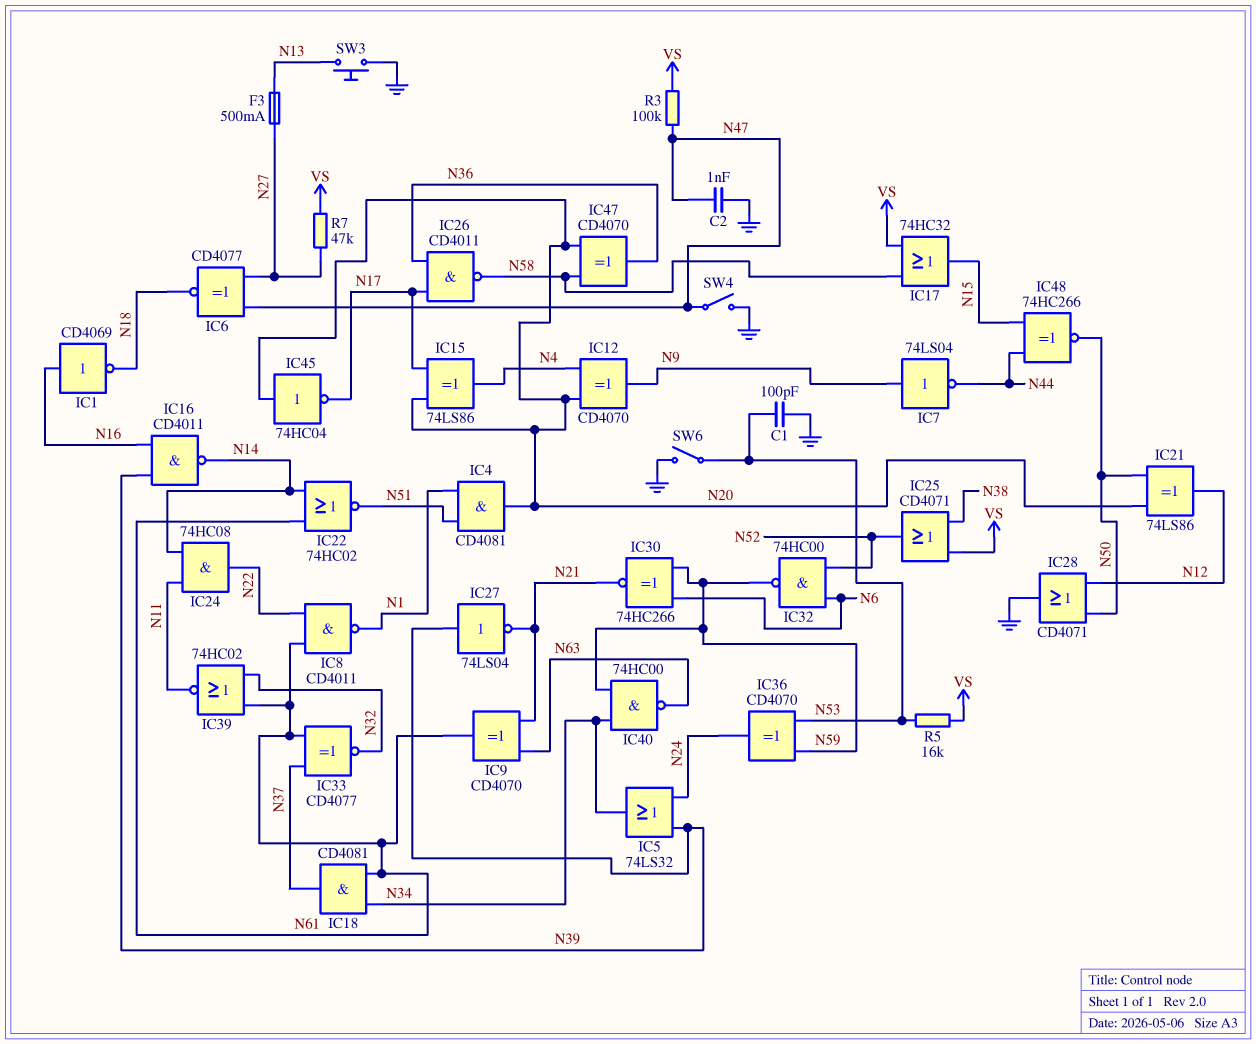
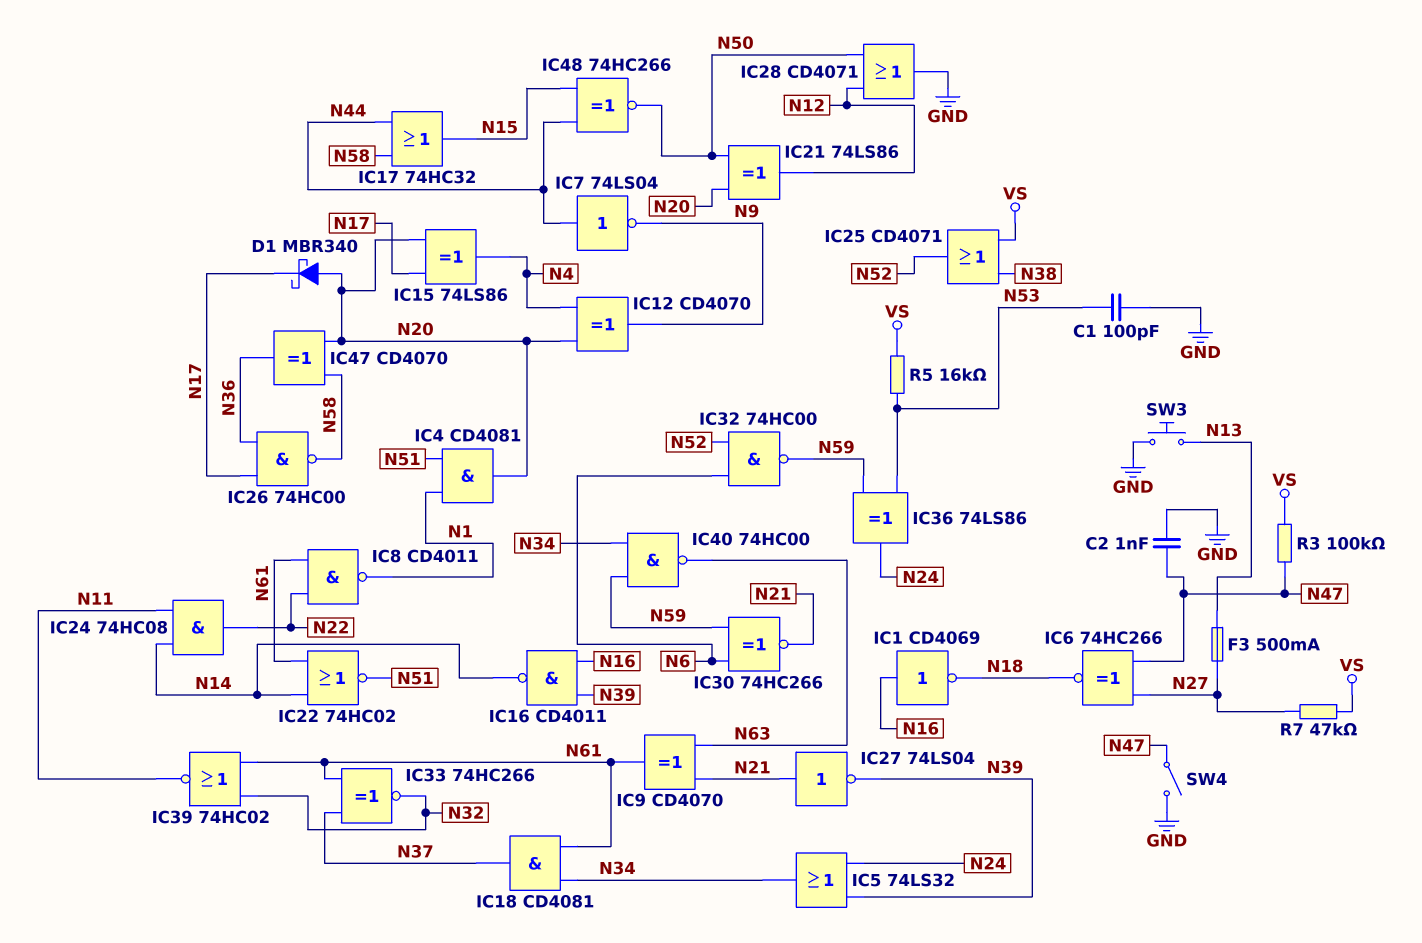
D1: none -> schottky MBR340 (A N20, K N17)
IC6: XNOR CD4077 (in N27, in N47, out N18) -> XNOR 74HC266 (in N27, in N47, out N18)
IC7: NOT 74LS04 (in N9, out N44) -> NOT 74LS04 (in N44, out N9)
IC17: OR 74HC32 (in N58, in VS, out N15) -> OR 74HC32 (in N44, in N58, out N15)
IC26: NAND CD4011 (in N17, in N36, out N58) -> NAND 74HC00 (in N17, in N36, out N58)
IC27: NOT 74LS04 (in N39, out N21) -> NOT 74LS04 (in N21, out N39)
IC33: XNOR CD4077 (in N37, in N61, out N32) -> XNOR 74HC266 (in N37, in N61, out N32)
IC36: XOR CD4070 (in N53, in N59, out N24) -> XOR 74LS86 (in N53, in N59, out N24)
IC45: NOT 74HC04 (in N20, out N17) -> none
SW6: switch (GND, N53) -> none

